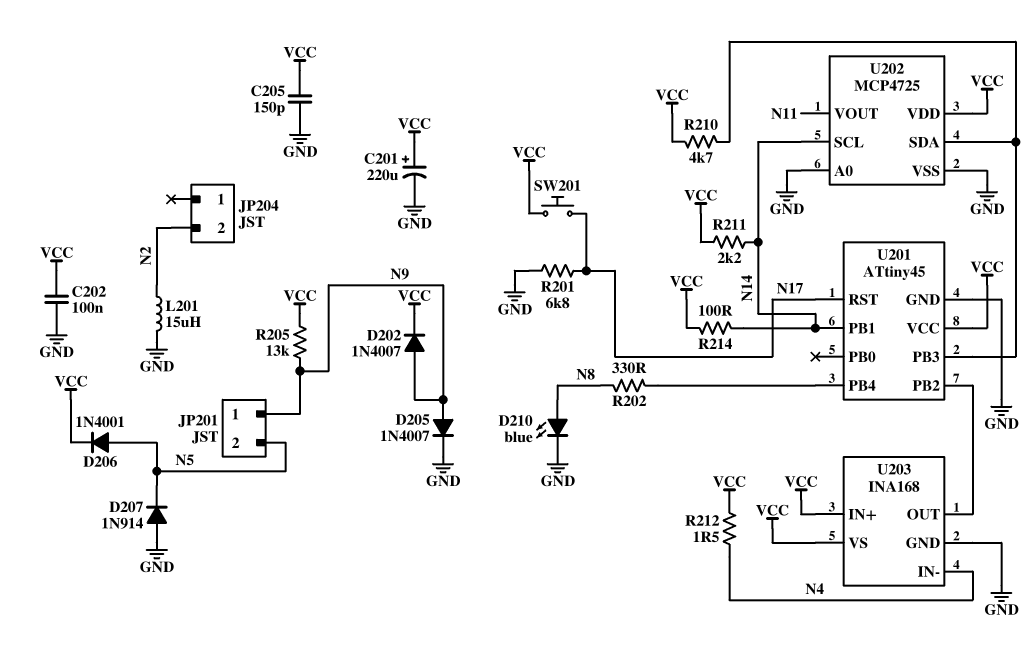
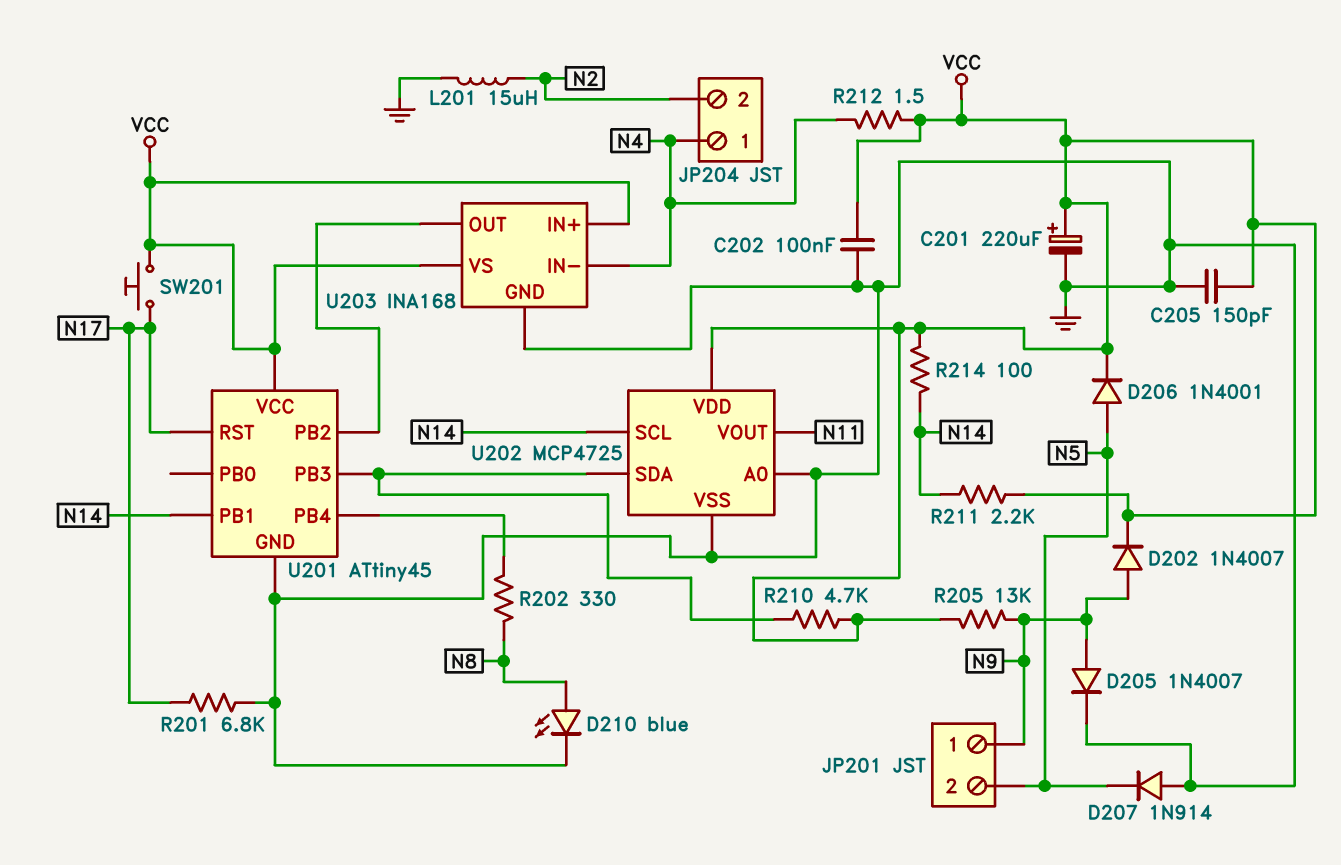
JP204 pin 1: none -> N4

